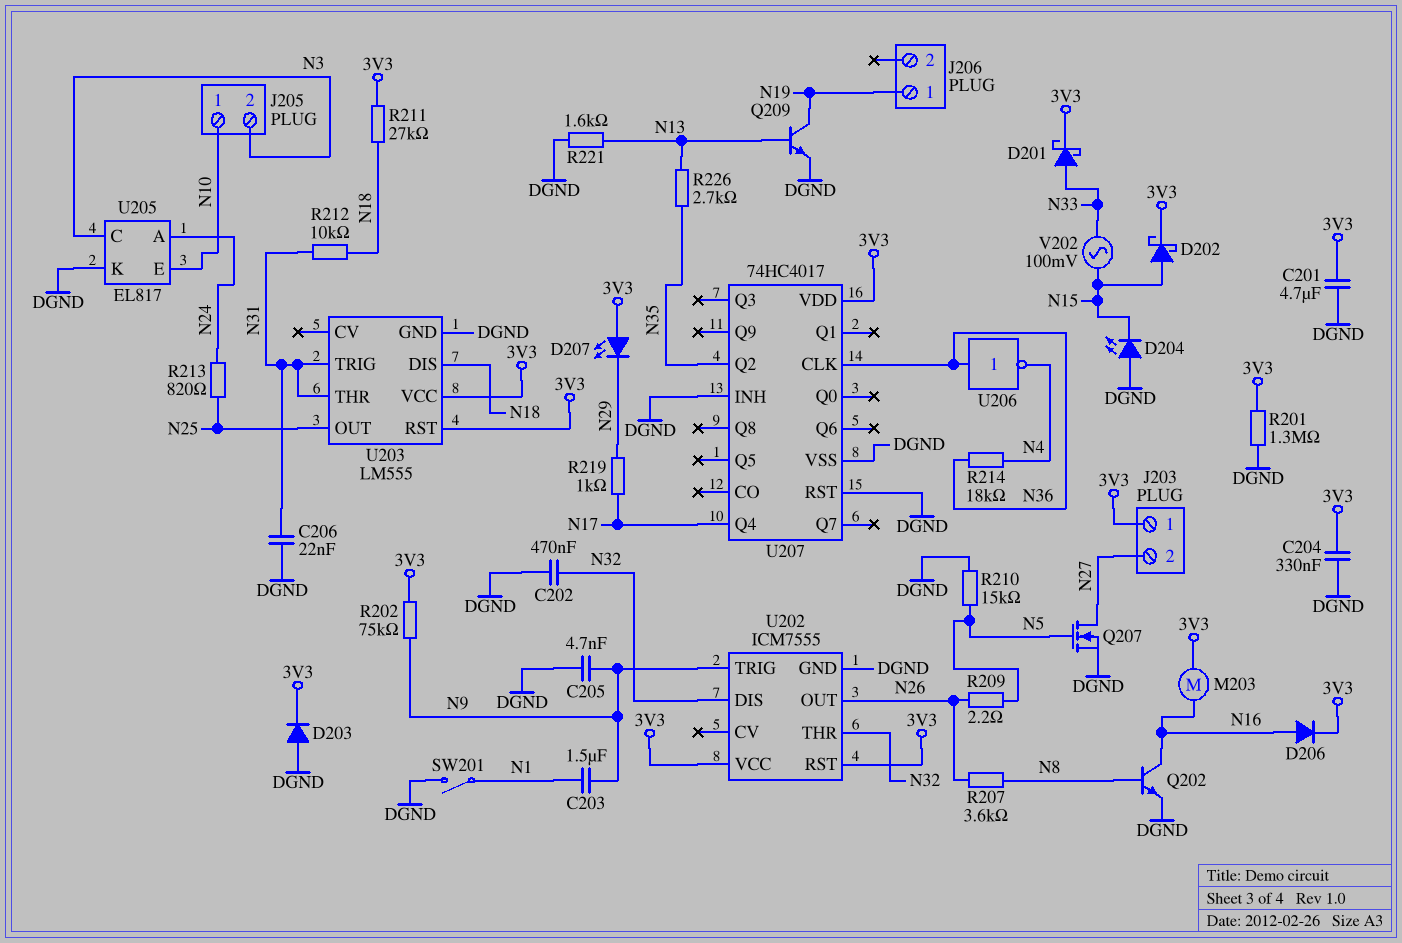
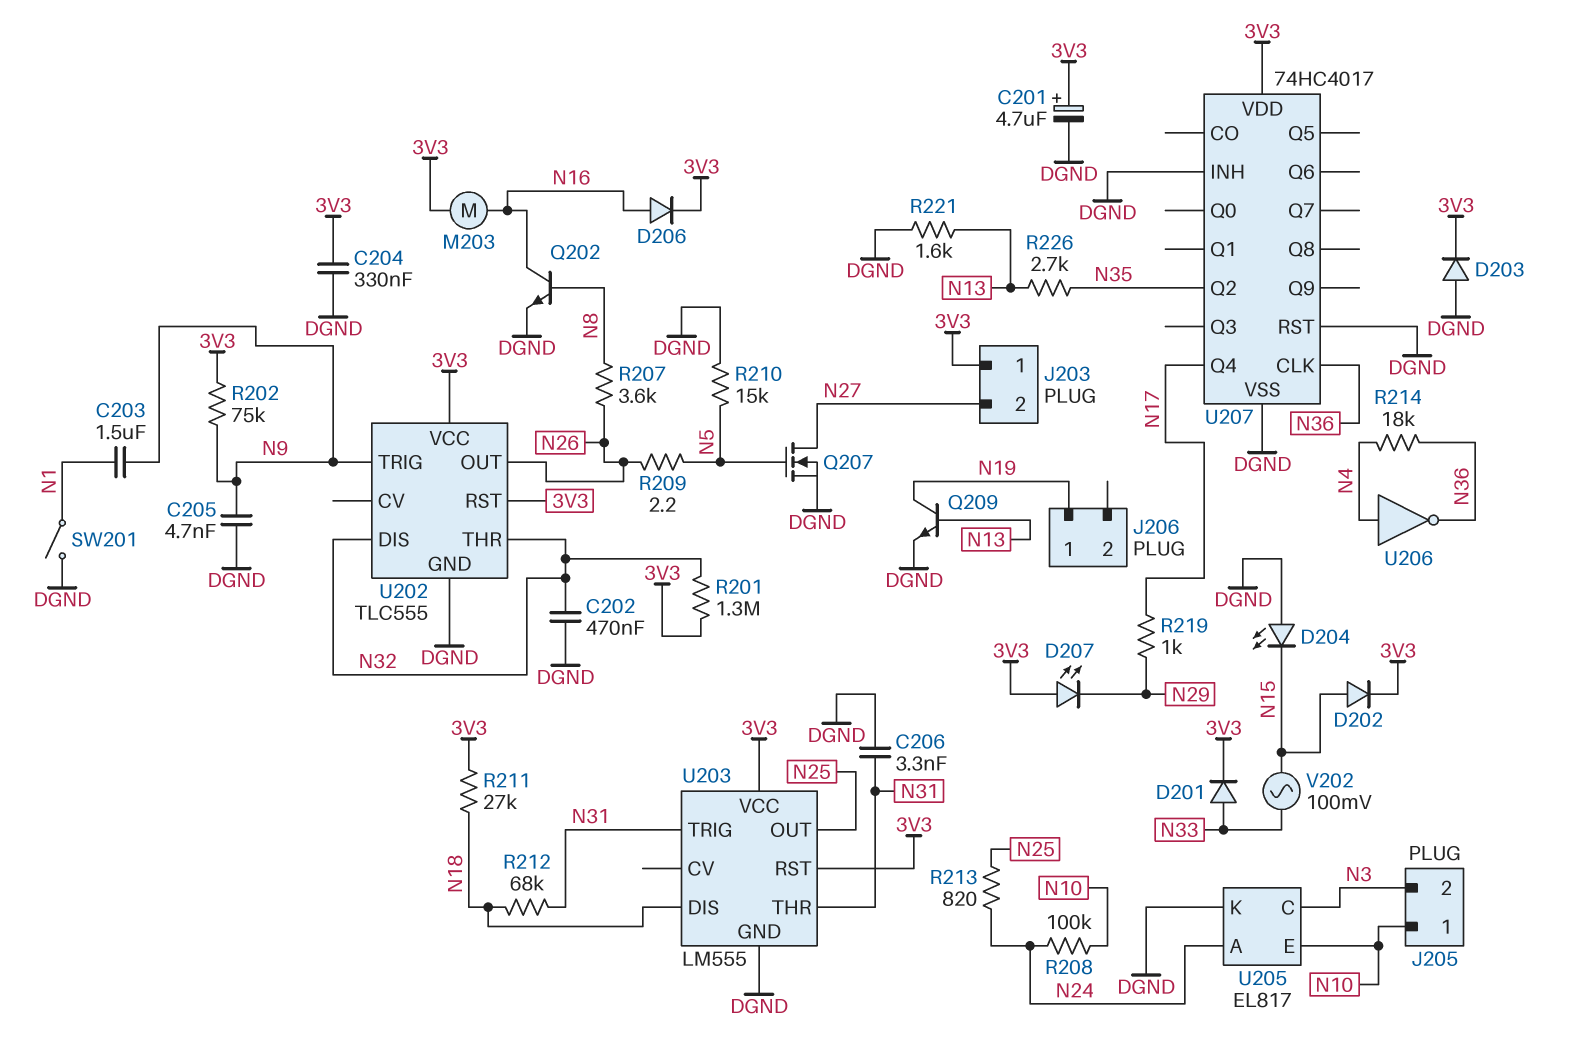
C201: 4.7uF (3V3, DGND) -> 4.7uF (plus 3V3, minus DGND)
C206: 22nF (DGND, N31) -> 3.3nF (DGND, N31)
D201: schottky (A N33, K 3V3) -> diode (A N33, K 3V3)
D202: schottky (A N15, K 3V3) -> diode (A N15, K 3V3)
R201: 1.3M (3V3, DGND) -> 1.3M (3V3, N32)
R208: none -> 100k (N10, N24)
R212: 10k (N18, N31) -> 68k (N18, N31)
U202: ICM7555 -> TLC555
U206: NOT (in N36, out N4) -> NOT (in N4, out N36)

